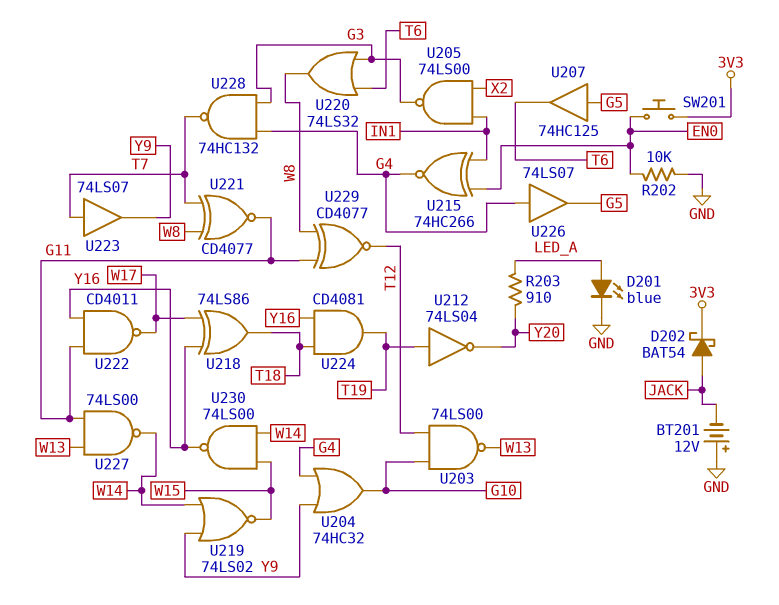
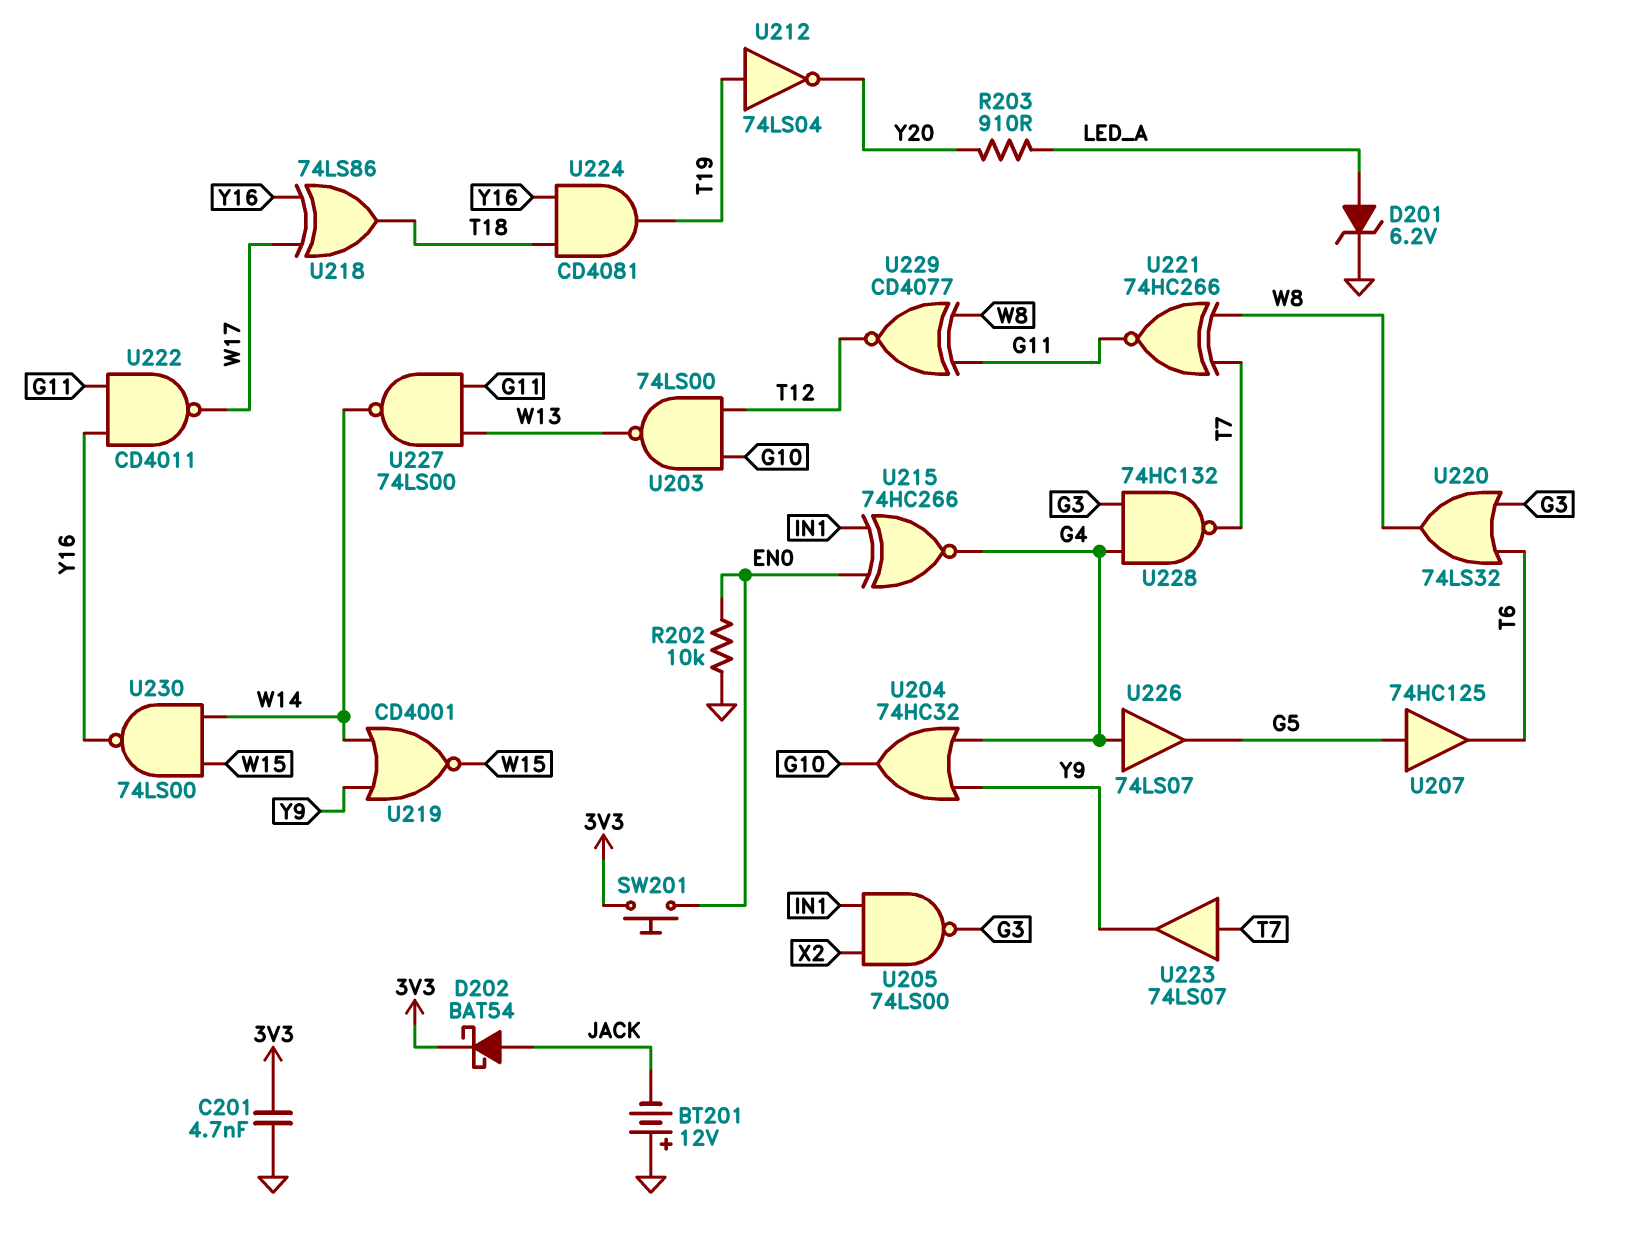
C201: none -> 4.7nF (3V3, GND)
D201: LED blue (A LED_A, K GND) -> zener 6.2V (A LED_A, K GND)
U219: NOR 74LS02 (in W14, in Y9, out W15) -> NOR CD4001 (in W14, in Y9, out W15)
U221: XNOR CD4077 (in T7, in W8, out G11) -> XNOR 74HC266 (in T7, in W8, out G11)

